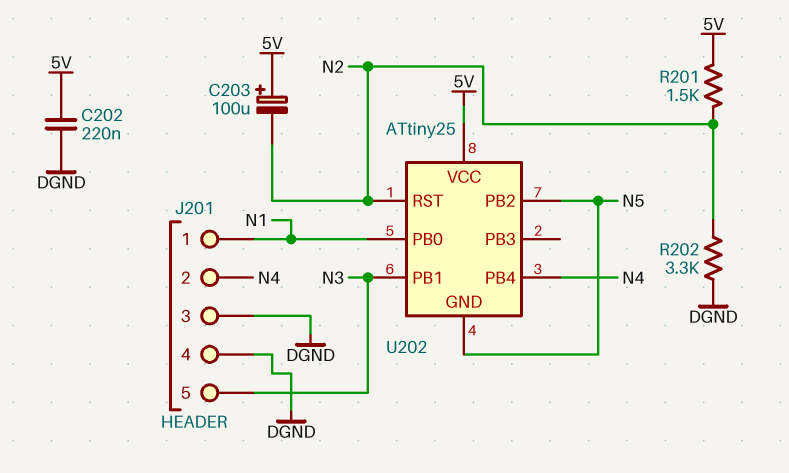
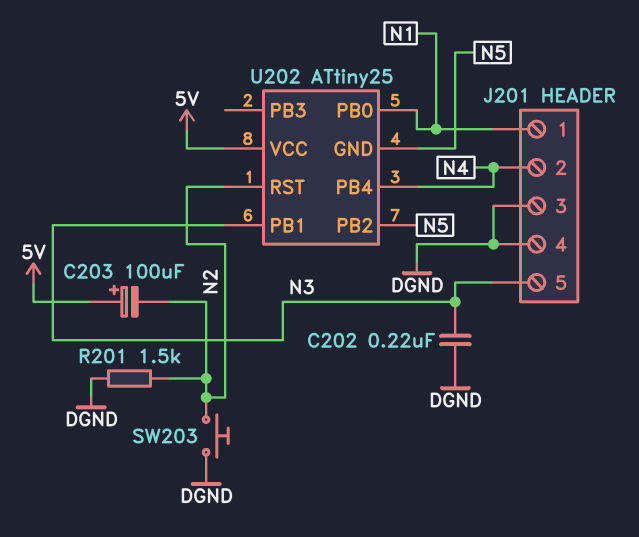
C202: 220nF (5V, DGND) -> 220nF (DGND, N3)
R201: 1.5k (5V, N2) -> 1.5k (DGND, N2)
R202: 3.3k (DGND, N2) -> none
SW203: none -> button (DGND, N2)

